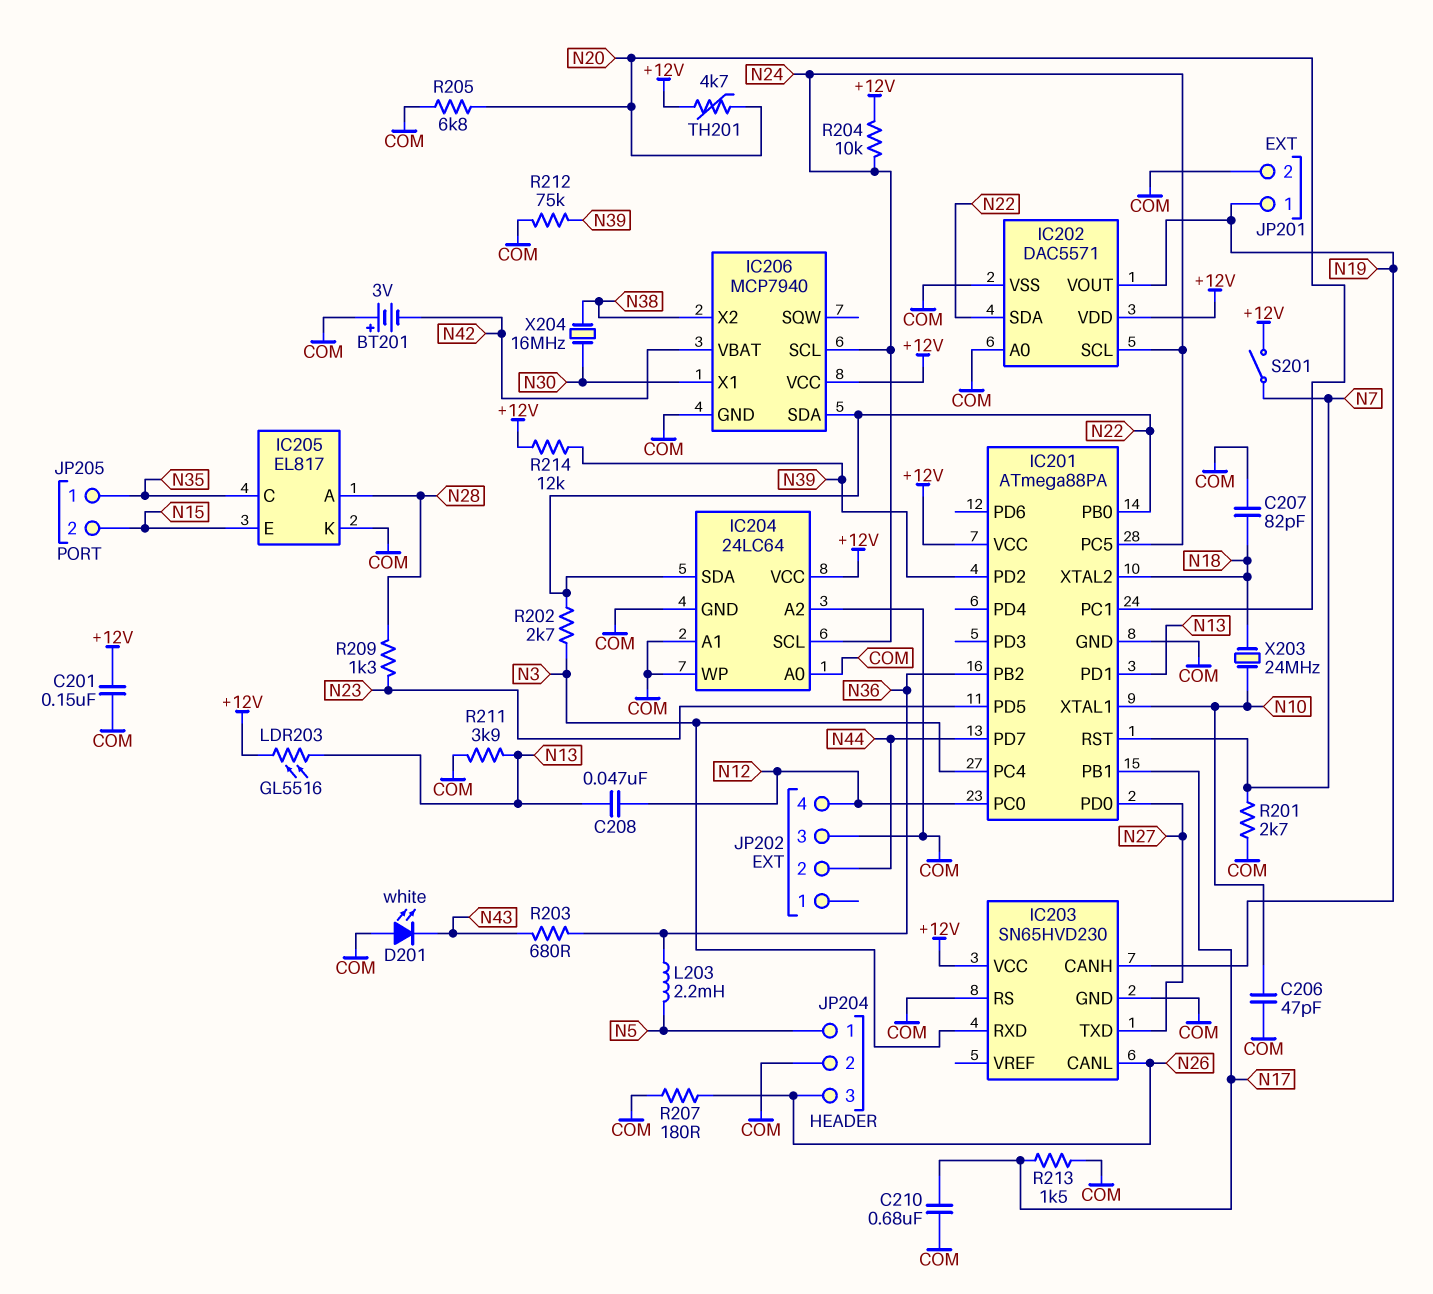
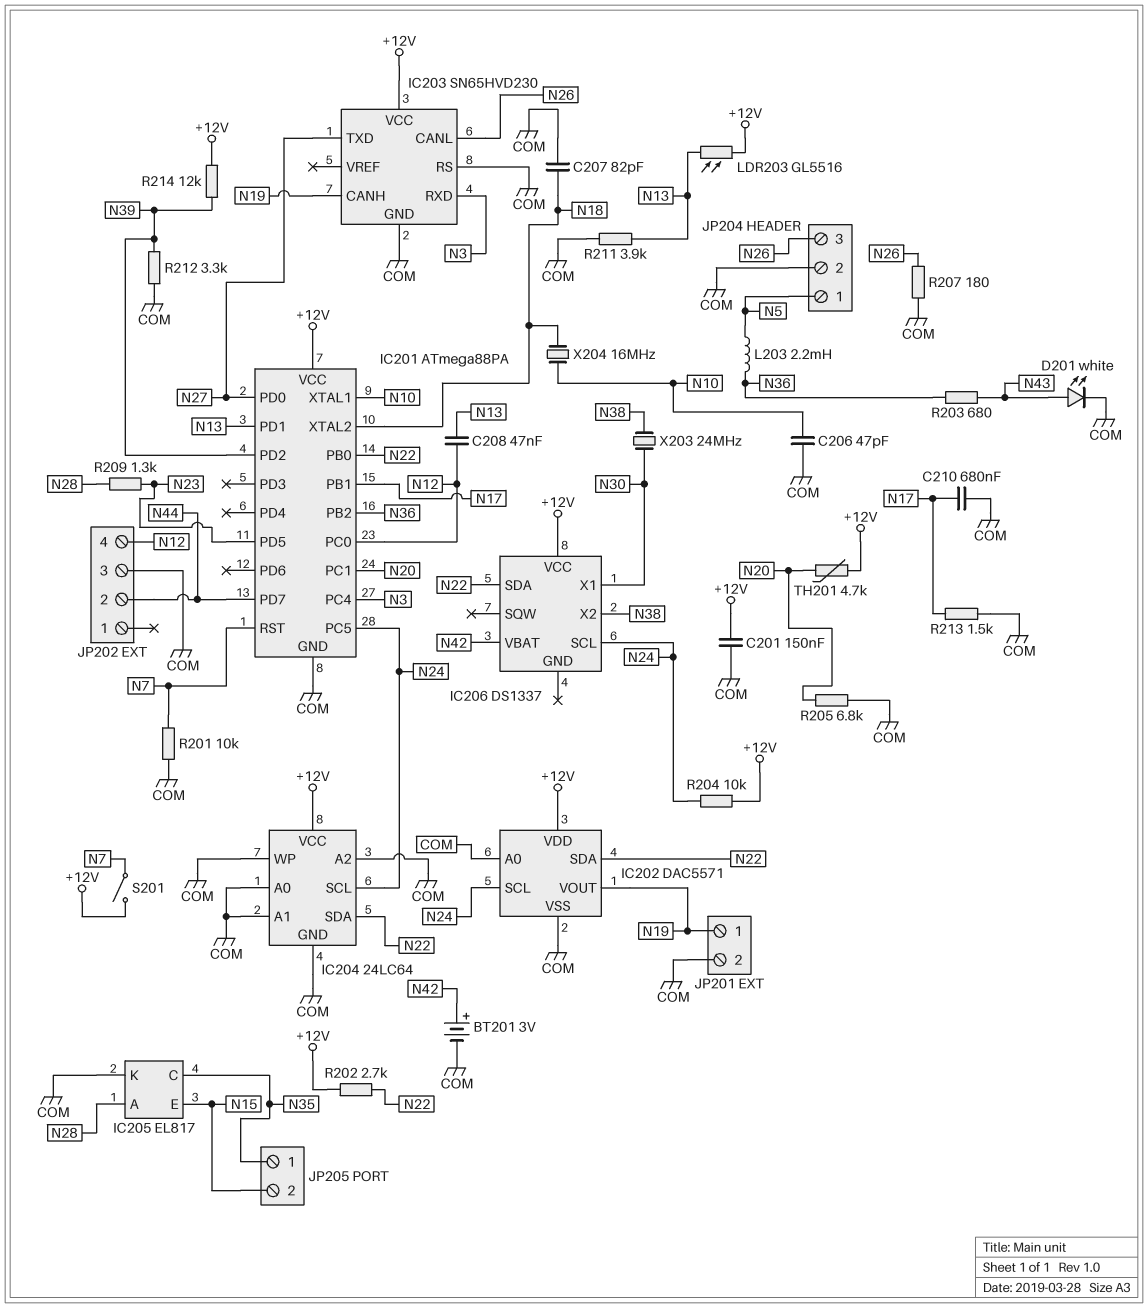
BT201: 3V (plus COM, minus N42) -> 3V (plus N42, minus COM)
D201: LED white (A COM, K N43) -> LED white (A N43, K COM)
IC206: MCP7940 -> DS1337
IC206 pin GND: COM -> none
R201: 2.7k (COM, N7) -> 10k (COM, N7)
R202: 2.7k (N3, N22) -> 2.7k (+12V, N22)
R212: 75k (COM, N39) -> 3.3k (COM, N39)
X203: 24MHz (N10, N18) -> 24MHz (N30, N38)
X204: 16MHz (N30, N38) -> 16MHz (N10, N18)

